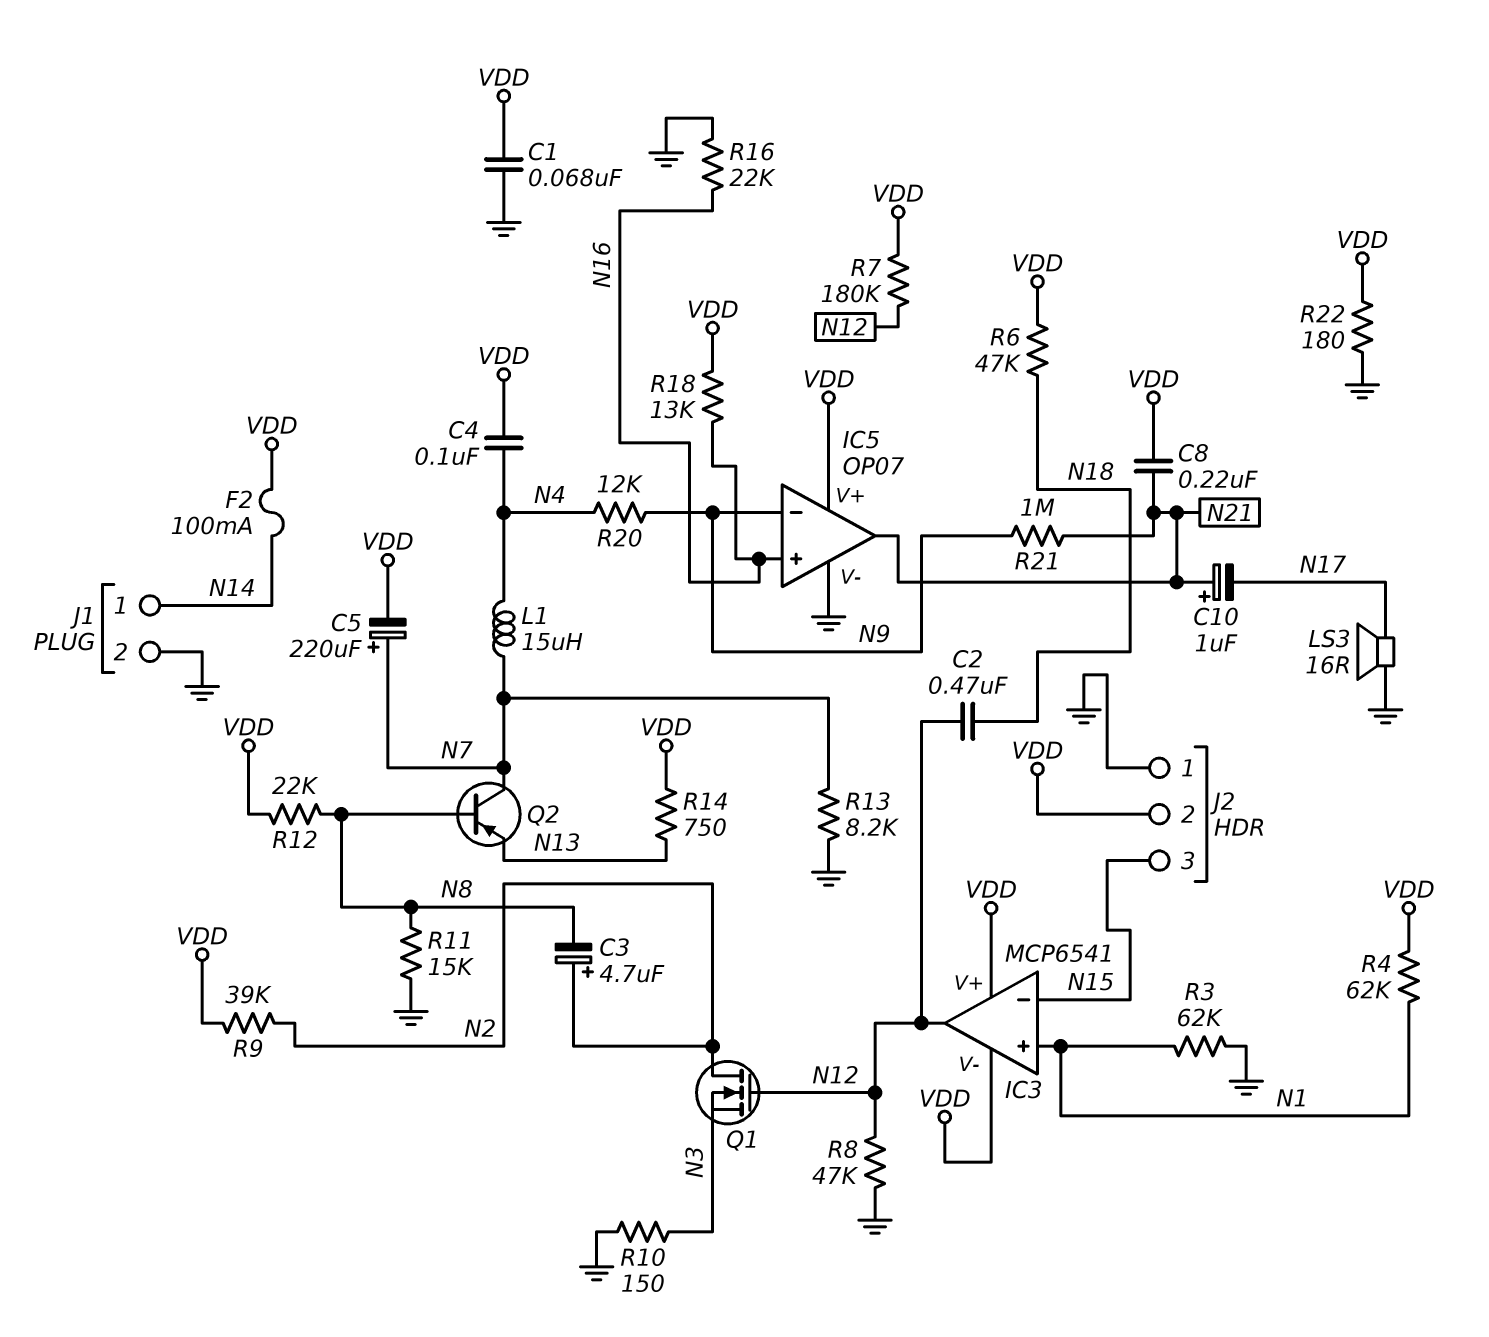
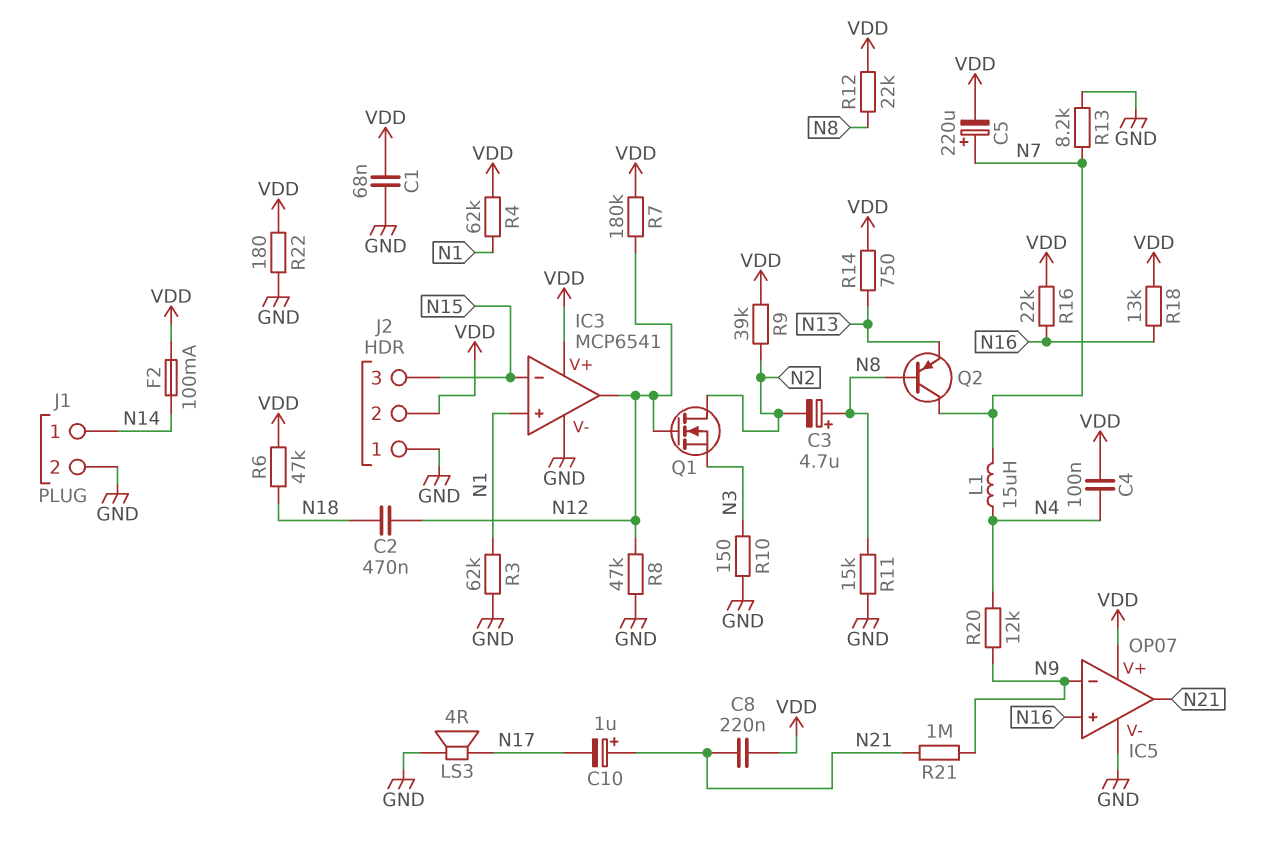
C3: 4.7uF (plus N2, minus N8) -> 4.7uF (plus N8, minus N2)
IC3 pin V-: VDD -> GND
LS3: speaker 16R (GND, N17) -> speaker 4R (GND, N17)
R16: 22k (GND, N16) -> 22k (N16, VDD)

